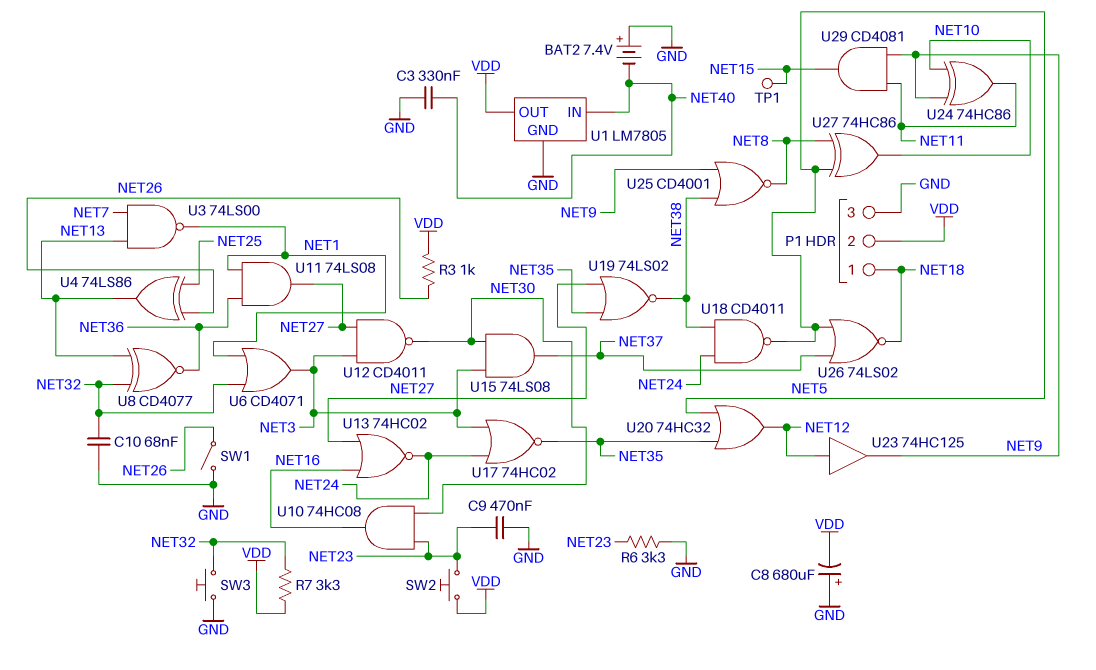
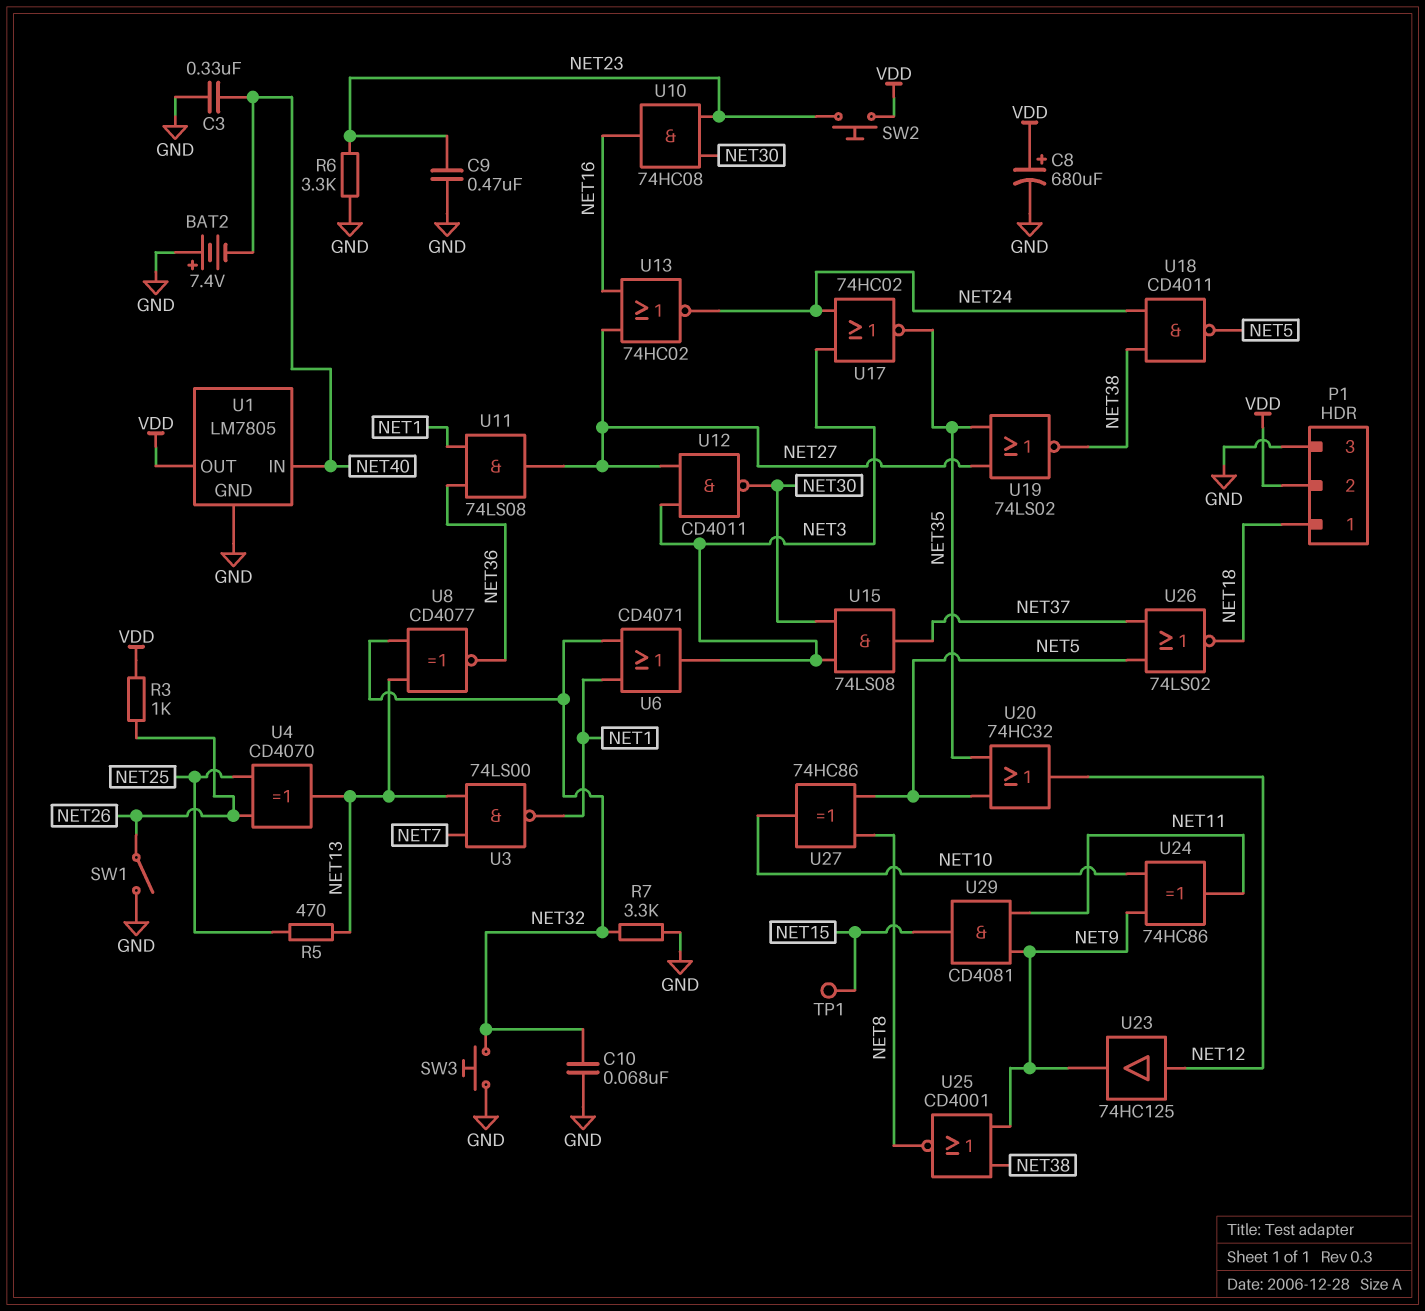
C8: 680uF (plus GND, minus VDD) -> 680uF (plus VDD, minus GND)
R5: none -> 470 (NET13, NET25)
R7: 3.3k (NET32, VDD) -> 3.3k (GND, NET32)
U4: XOR 74LS86 (in NET25, in NET26, out NET13) -> XOR CD4070 (in NET25, in NET26, out NET13)

